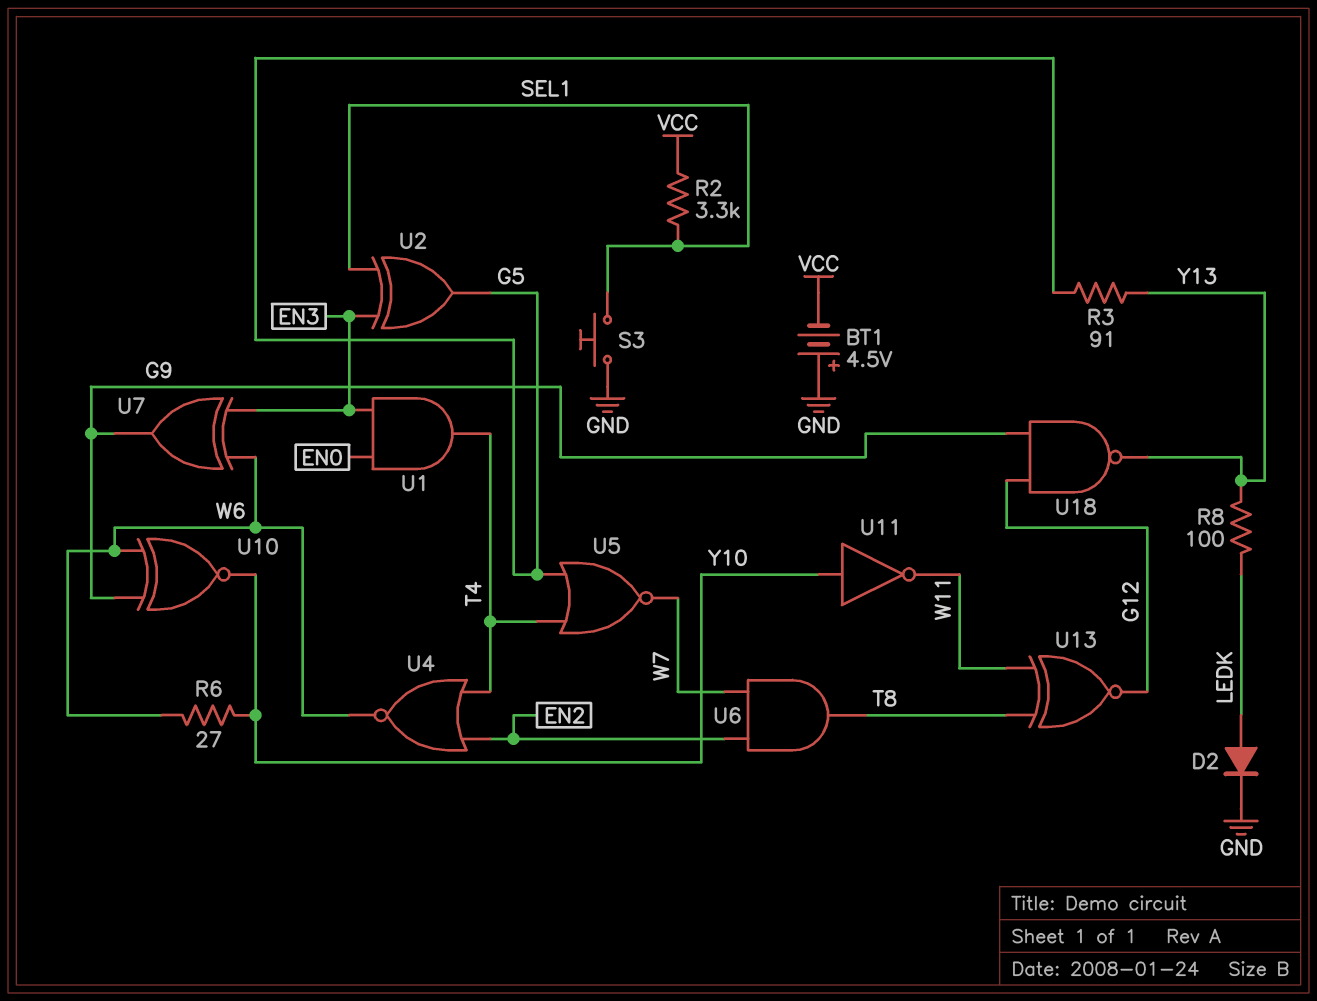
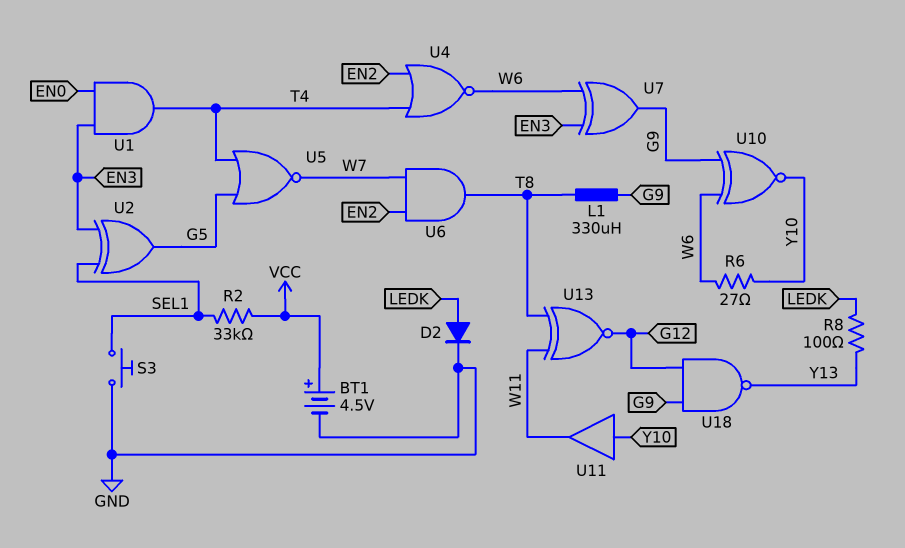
BT1: 4.5V (plus GND, minus VCC) -> 4.5V (plus VCC, minus GND)
L1: none -> 330uH (G9, T8)
R2: 3.3k (SEL1, VCC) -> 33k (SEL1, VCC)
R3: 91 (G5, Y13) -> none
U11: NOT (in Y10, out W11) -> buffer (in Y10, out W11)

